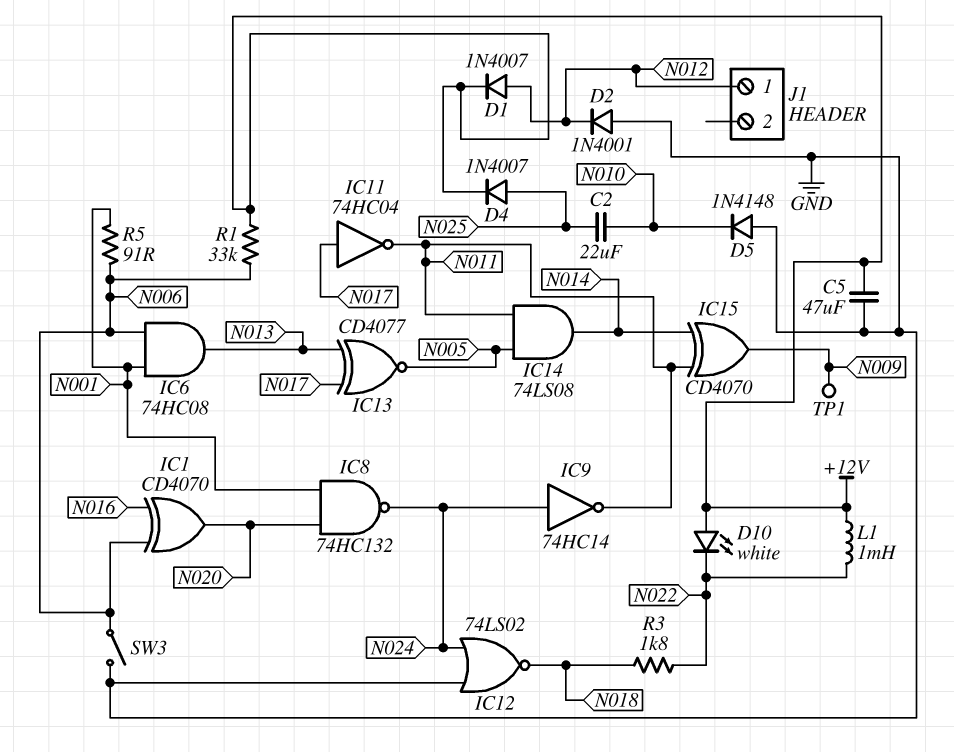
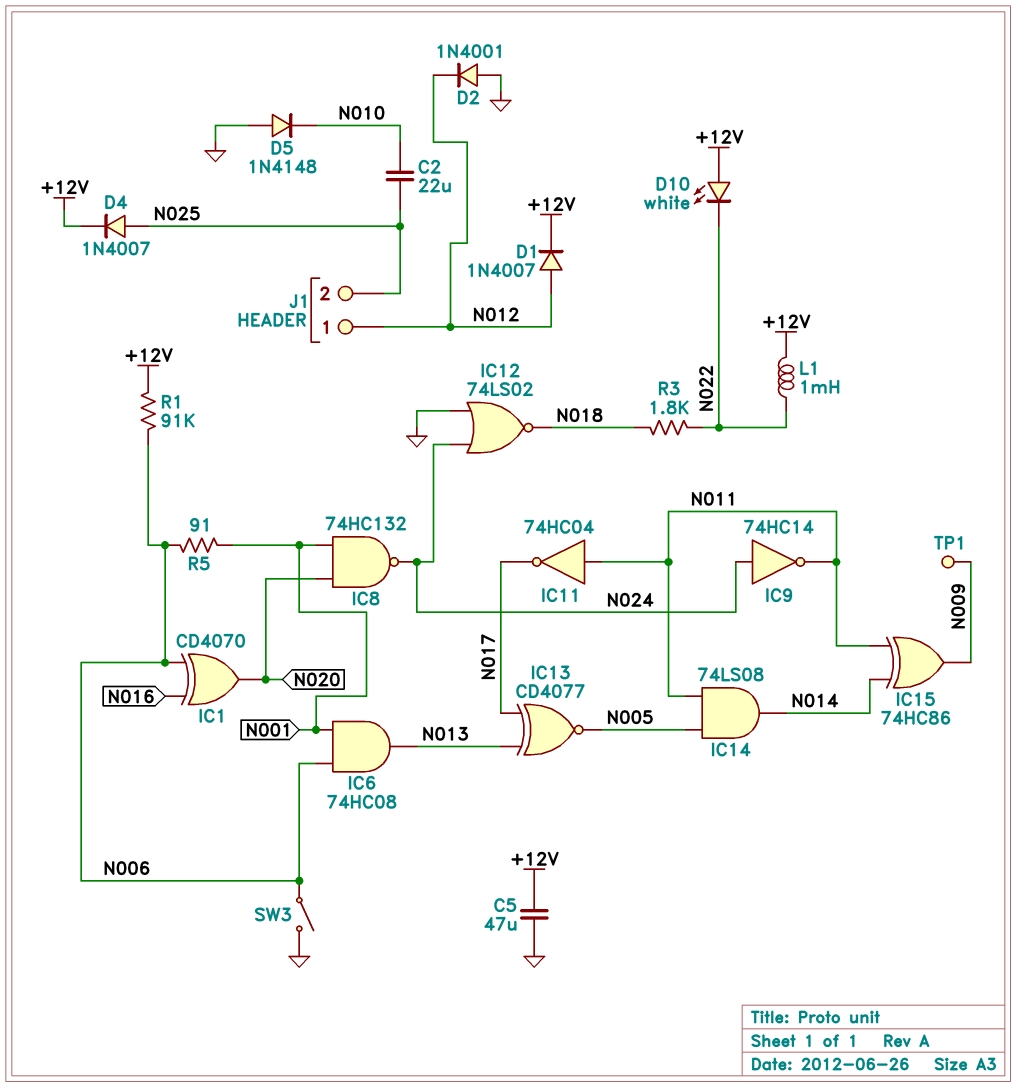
IC11: NOT 74HC04 (in N017, out N011) -> NOT 74HC04 (in N011, out N017)
IC15: XOR CD4070 (in N011, in N014, out N009) -> XOR 74HC86 (in N011, in N014, out N009)
J1 pin 2: none -> N025
R1: 33k (+12V, N006) -> 91k (+12V, N006)

